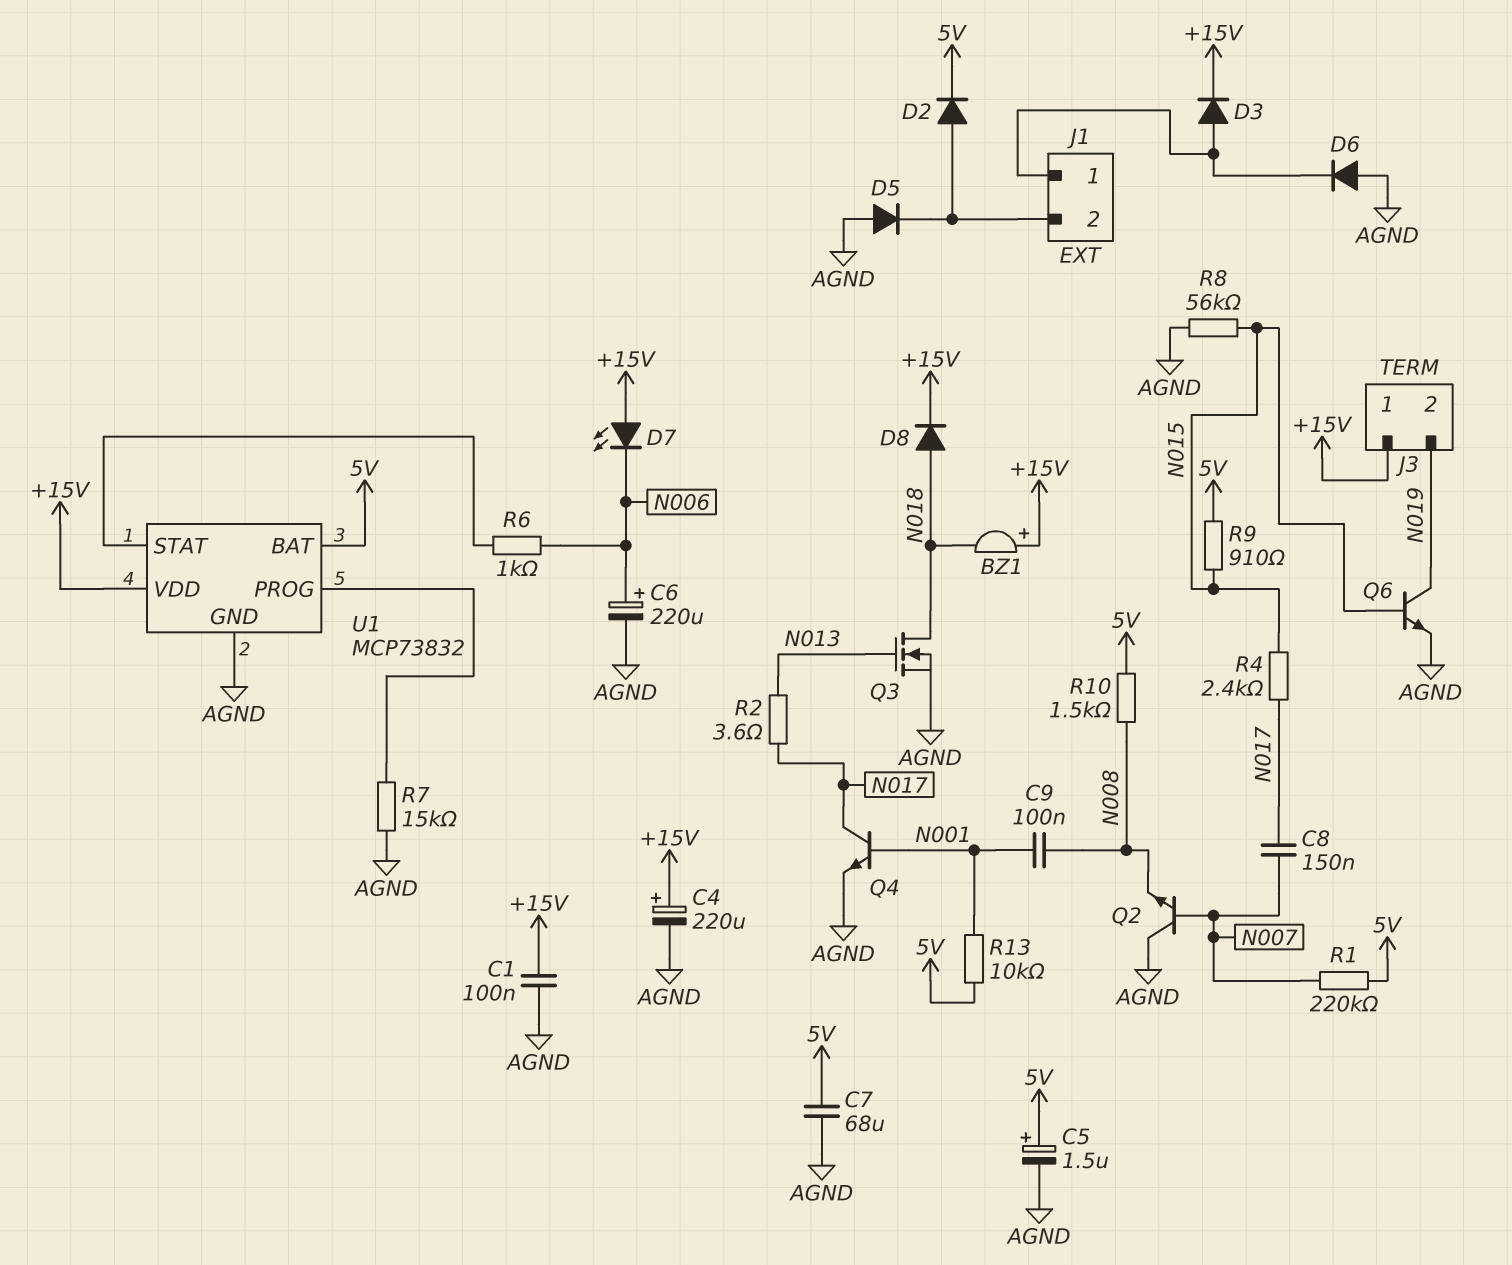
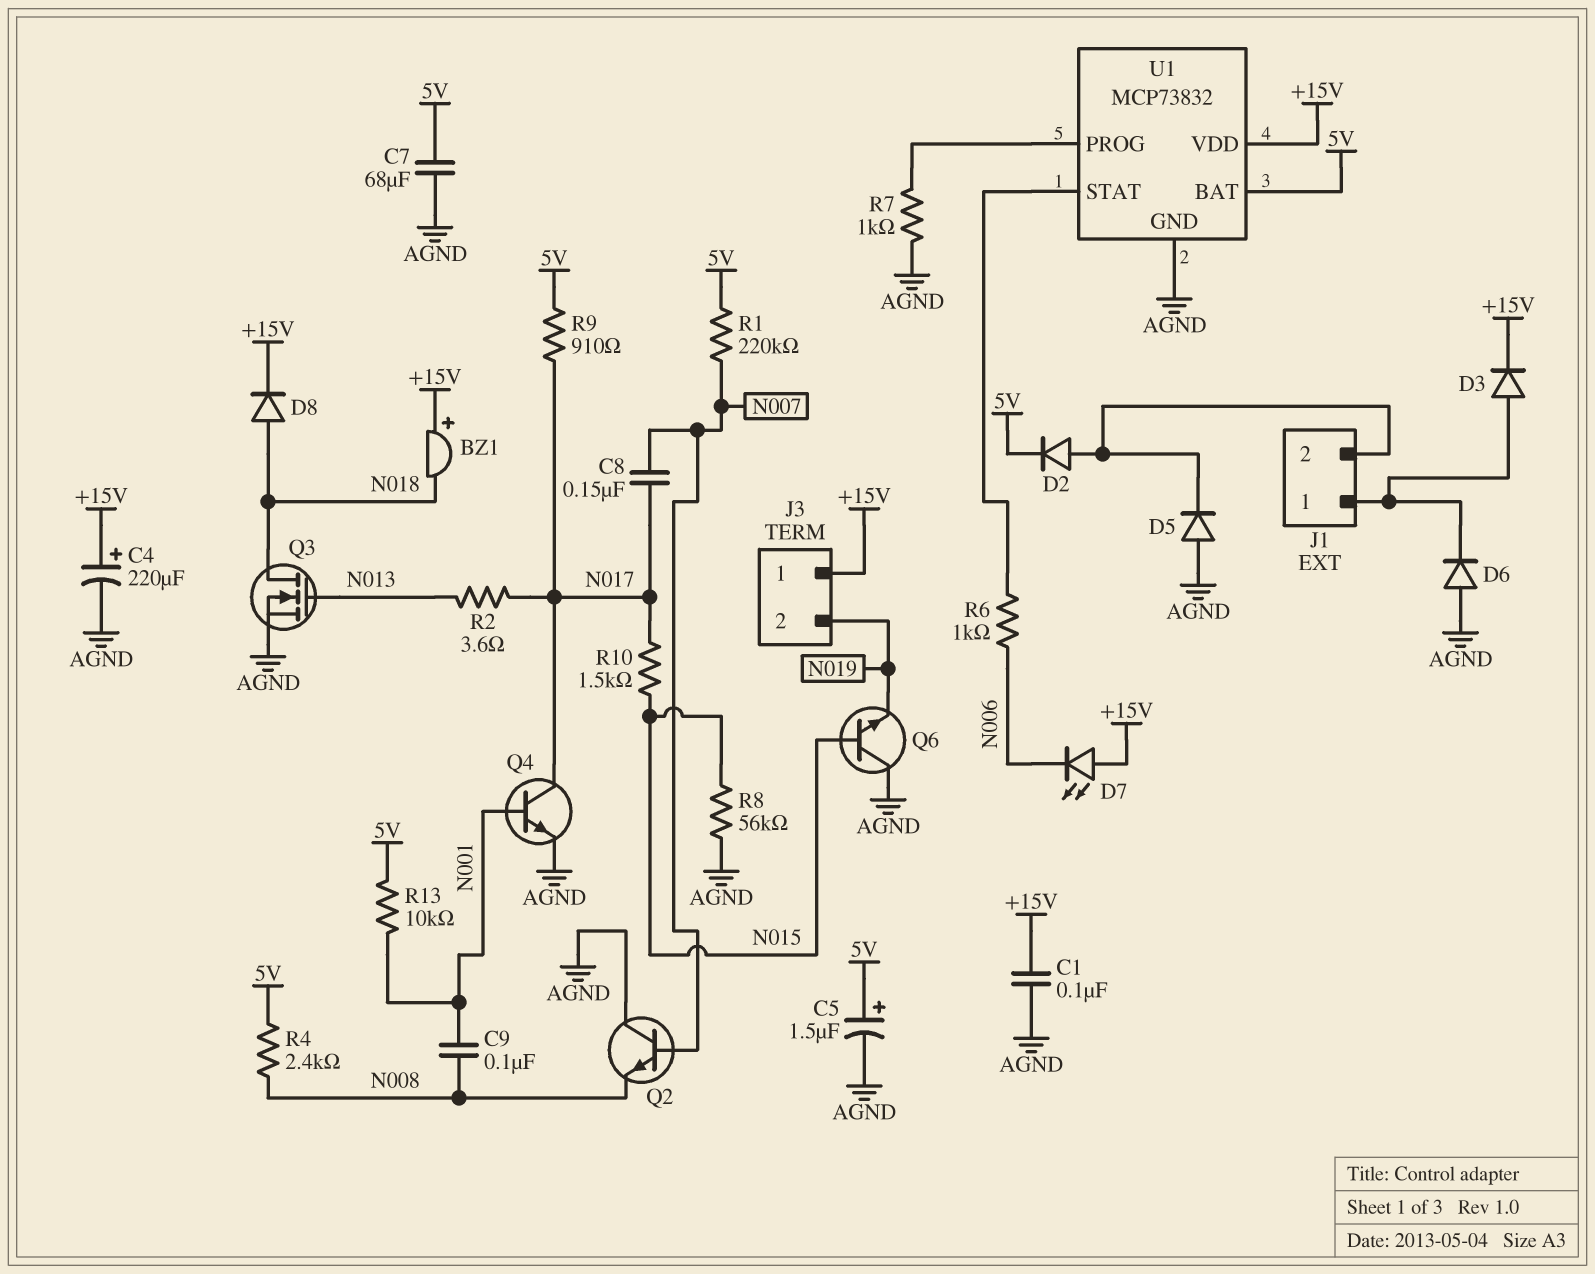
C6: 220uF (plus N006, minus AGND) -> none
Q6: NPN (B N015, C N019, E AGND) -> NPN (B N015, C AGND, E N019)
R4: 2.4k (N015, N017) -> 2.4k (5V, N008)
R7: 15k (AGND, U1/PROG) -> 1k (AGND, U1/PROG)
R9: 910 (5V, N015) -> 910 (5V, N017)
R10: 1.5k (5V, N008) -> 1.5k (N015, N017)

